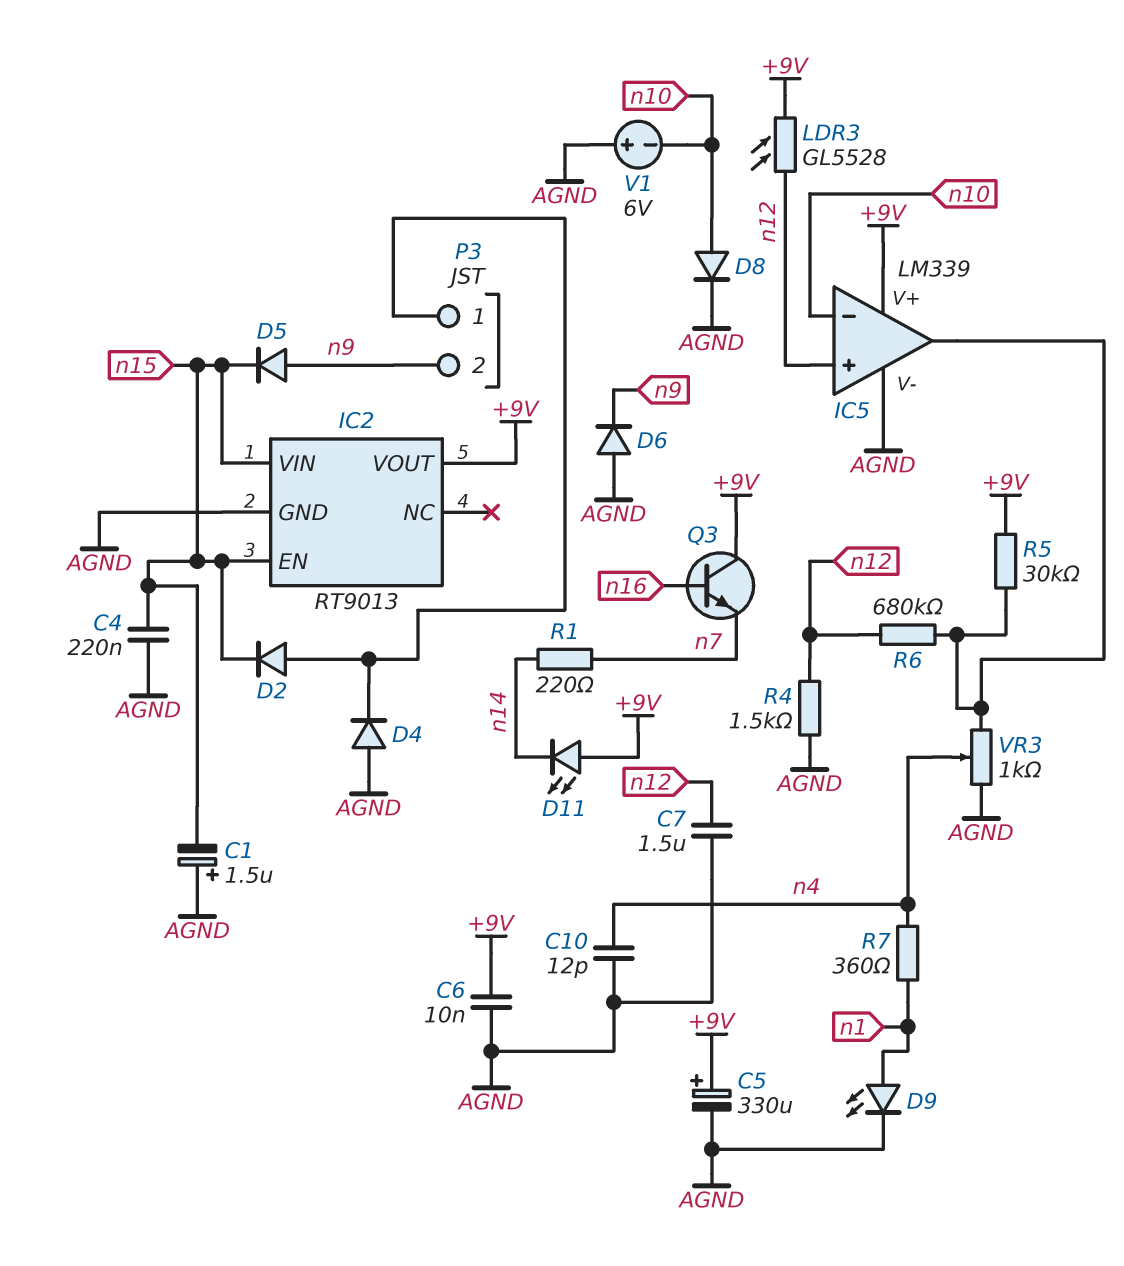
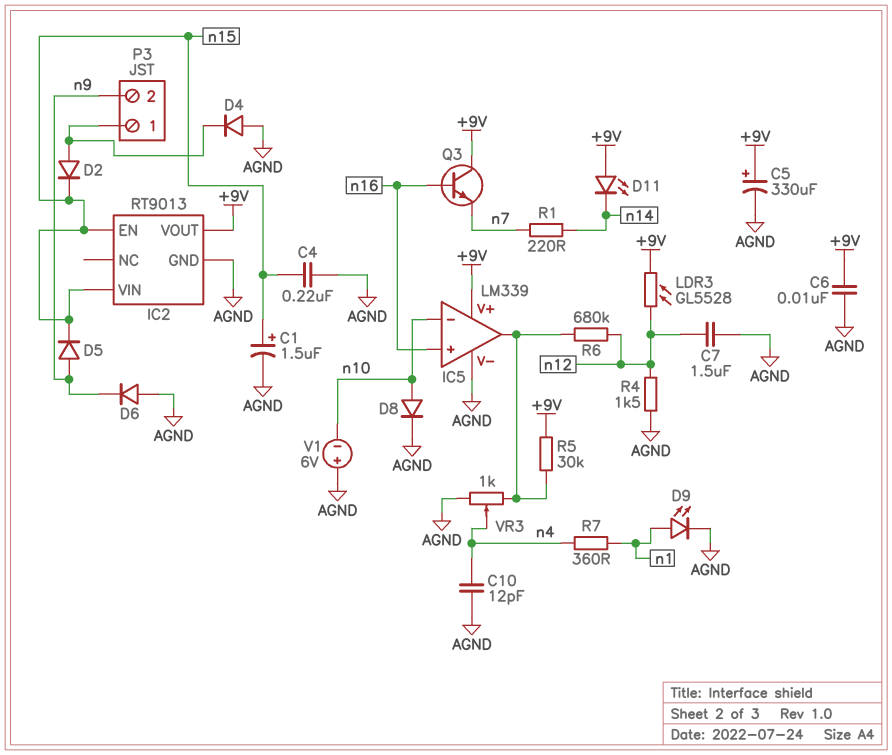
C1: 1.5uF (plus AGND, minus n15) -> 1.5uF (plus n15, minus AGND)
IC5 pin in+: n12 -> n16

